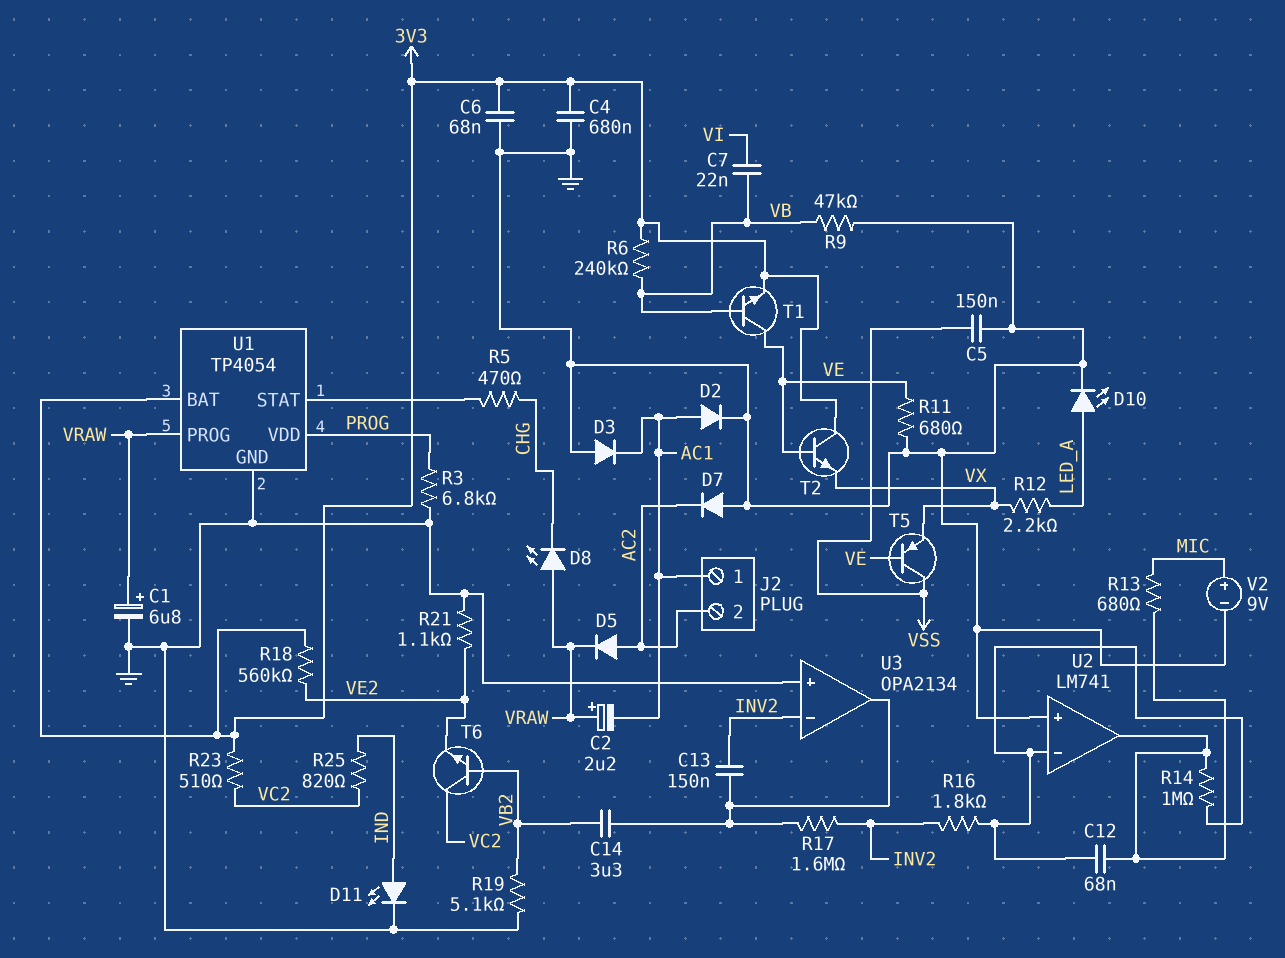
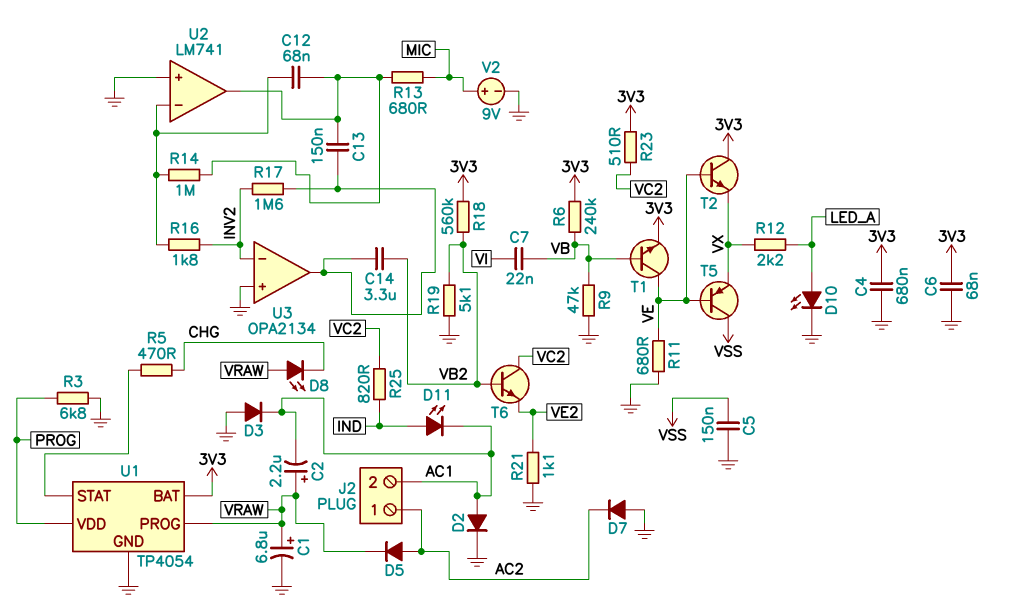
C13: 150nF (INV2, U3/out) -> 150nF (U2/out, U3/out)
D11: LED (A IND, K GND) -> LED (A IND, K AC1)
J2 pin 1: AC1 -> AC2
J2 pin 2: AC2 -> AC1
R18: 560k (3V3, VE2) -> 560k (3V3, VB2)

